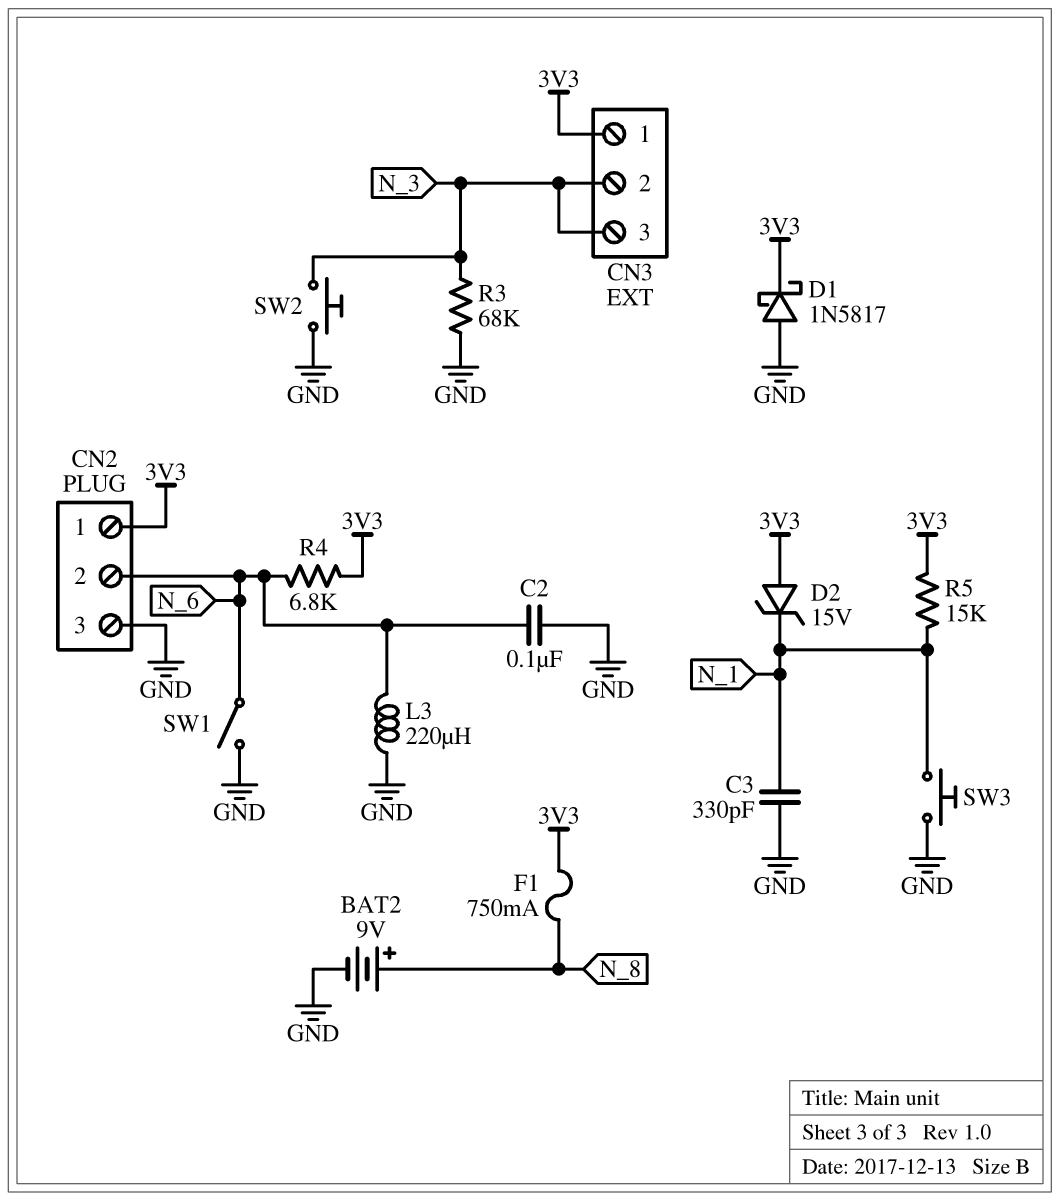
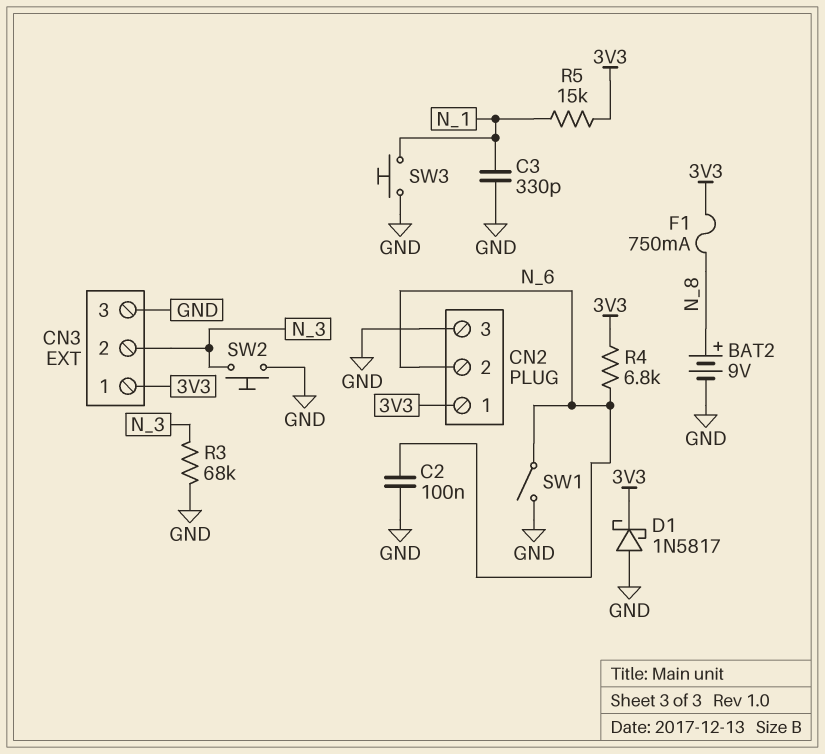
CN3 pin 3: N_3 -> GND
D2: zener 15V (A 3V3, K N_1) -> none
L3: 220uH (GND, N_6) -> none

